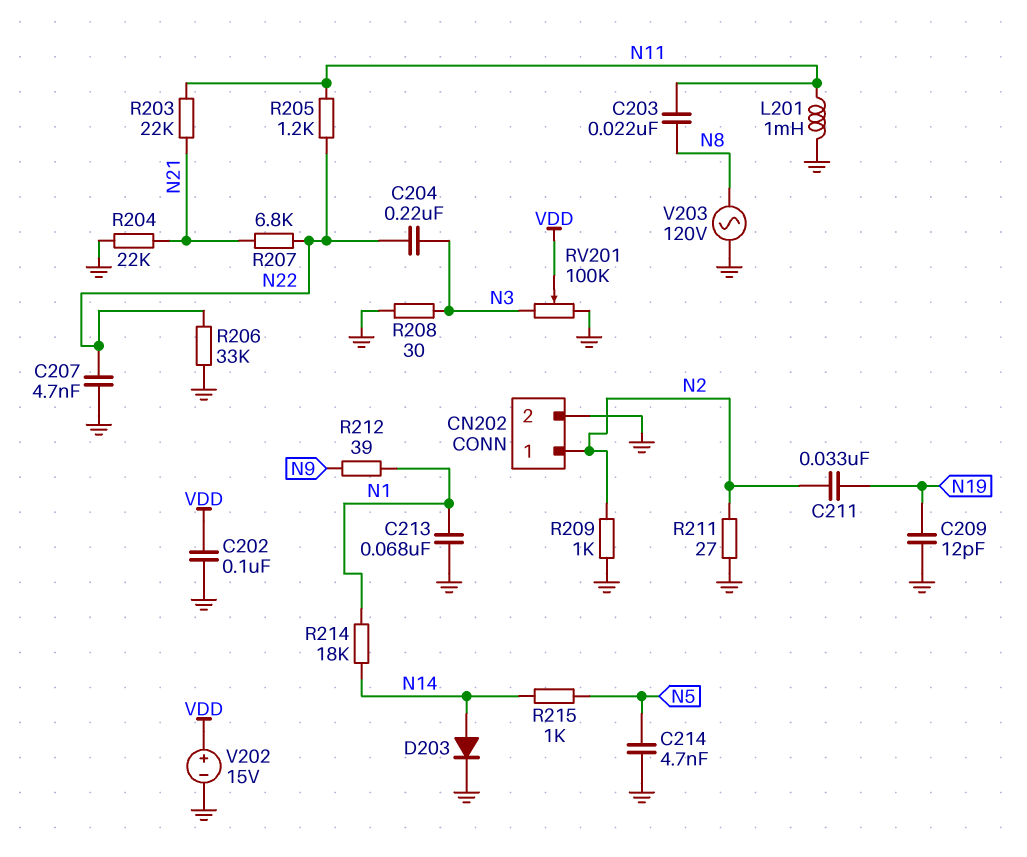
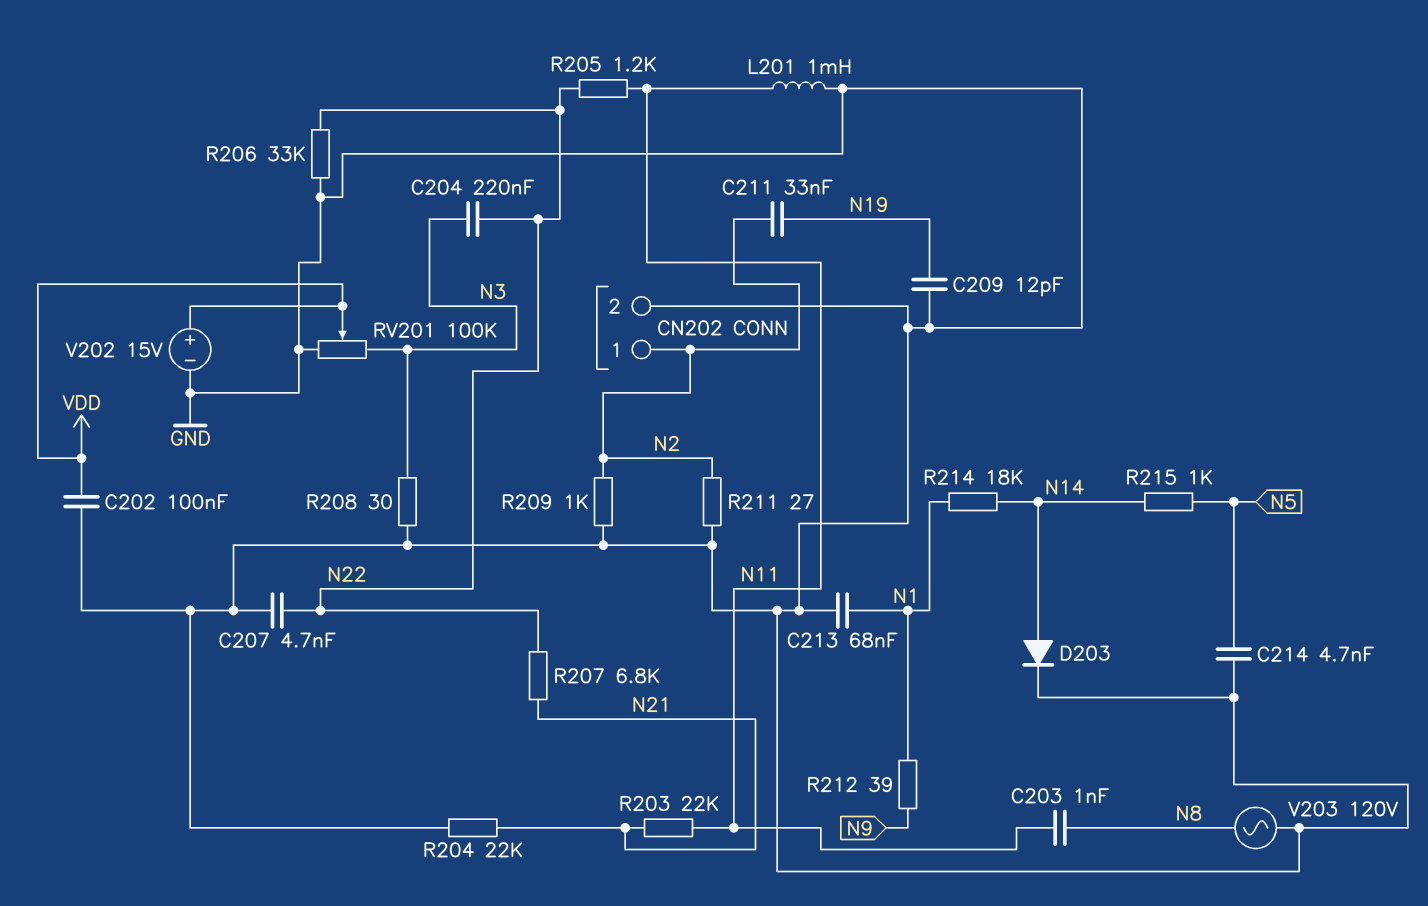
C203: 22nF (N8, N11) -> 1nF (N8, N11)

